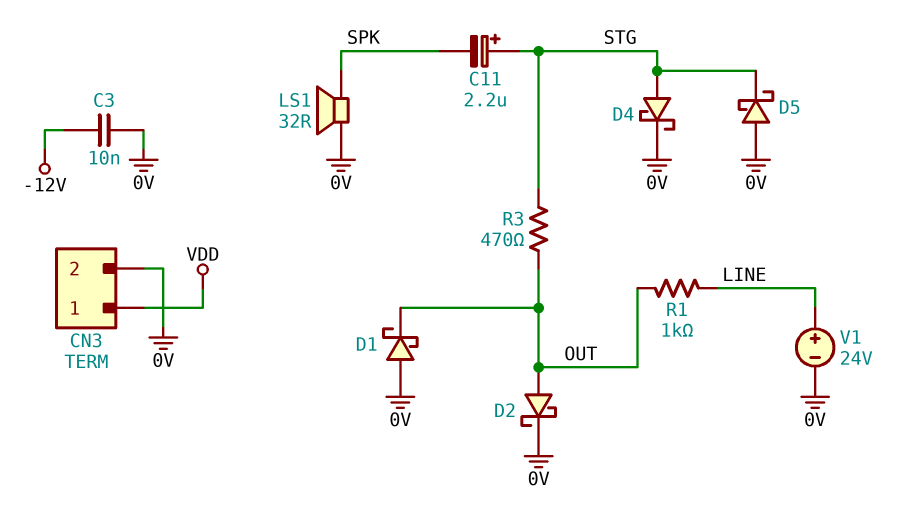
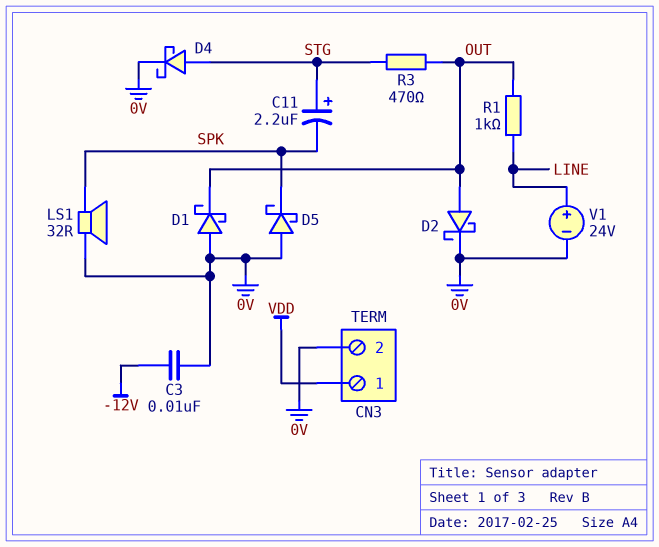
D5: schottky (A 0V, K STG) -> schottky (A 0V, K SPK)

